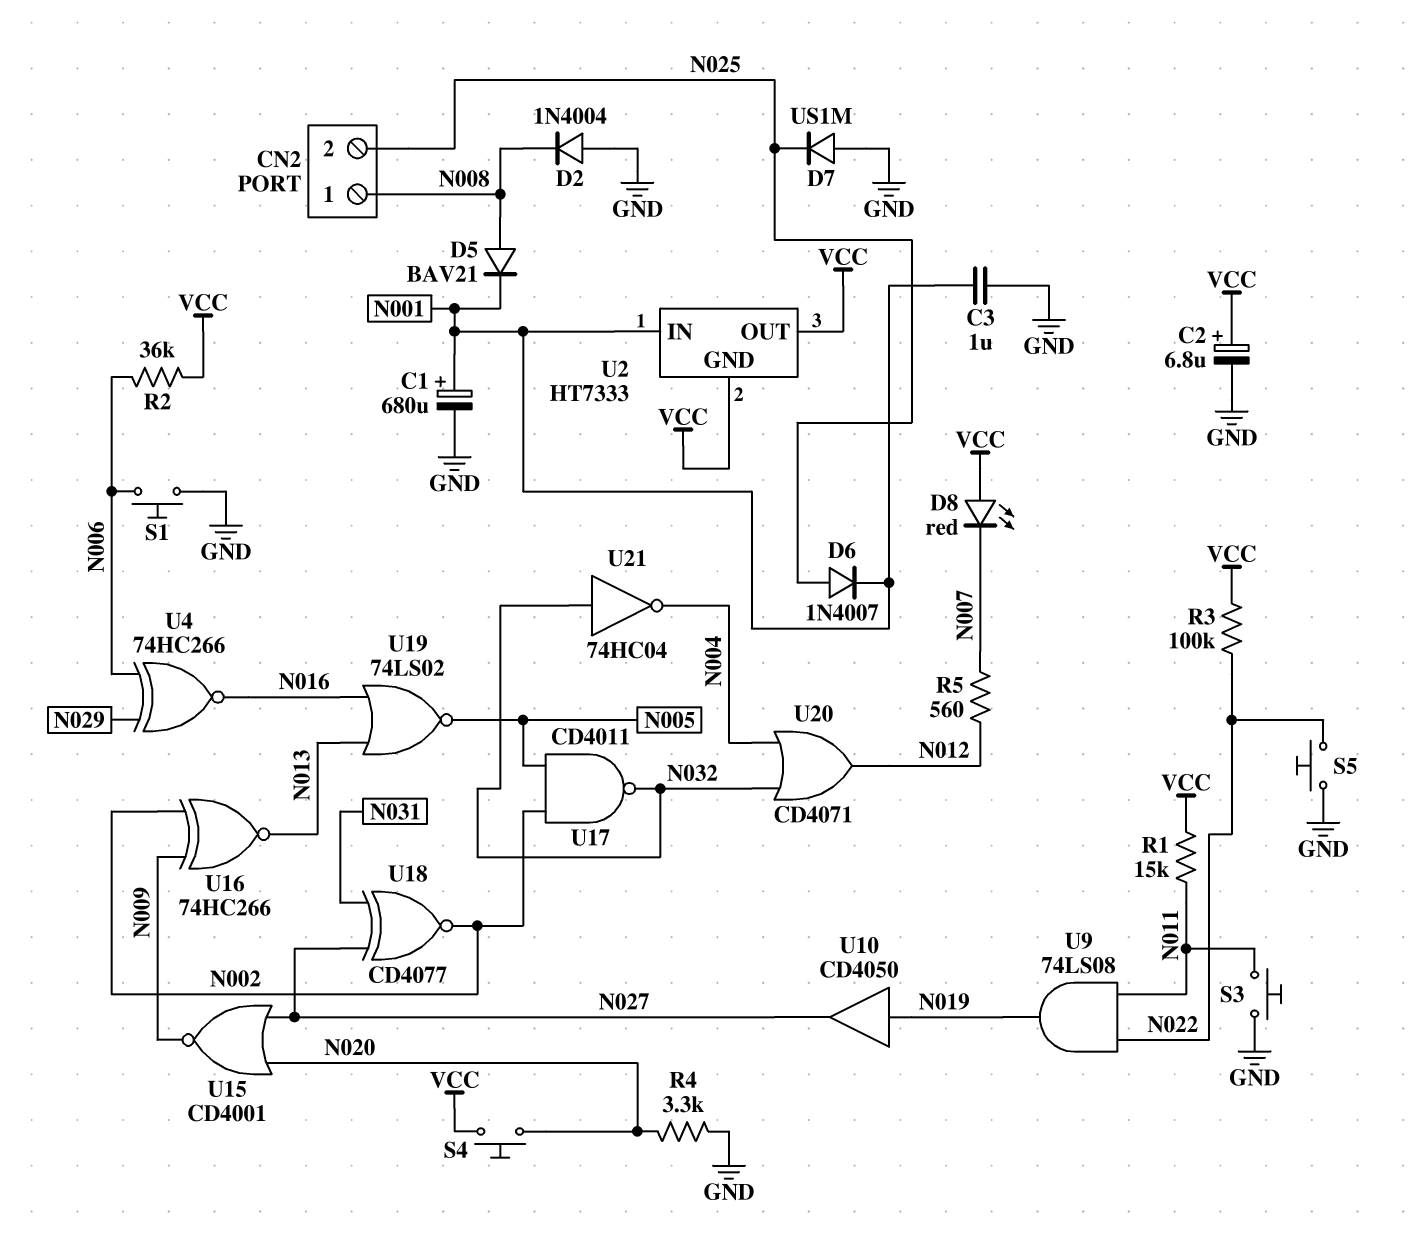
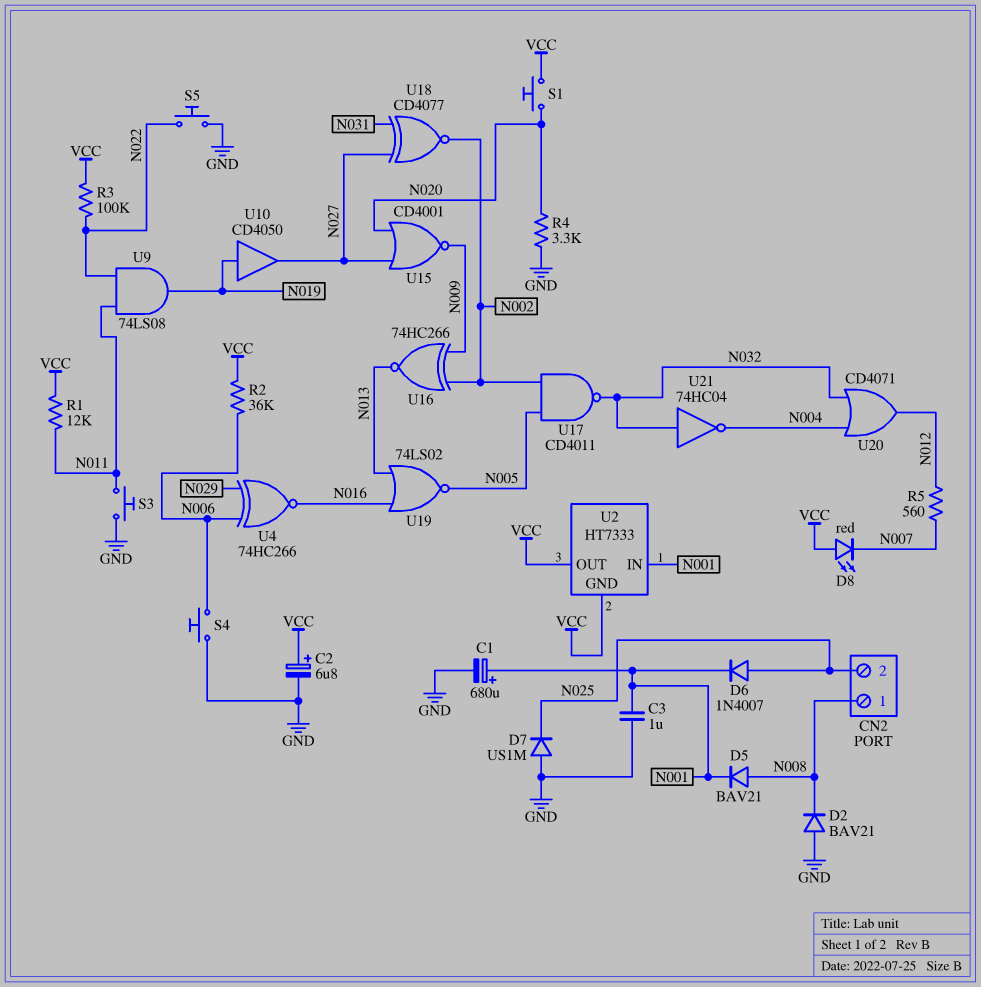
D2: diode 1N4004 (A GND, K N008) -> diode BAV21 (A GND, K N008)
R1: 15k (N011, VCC) -> 12k (N011, VCC)
S1: button (GND, N006) -> button (N020, VCC)
S4: button (N020, VCC) -> button (GND, N006)

